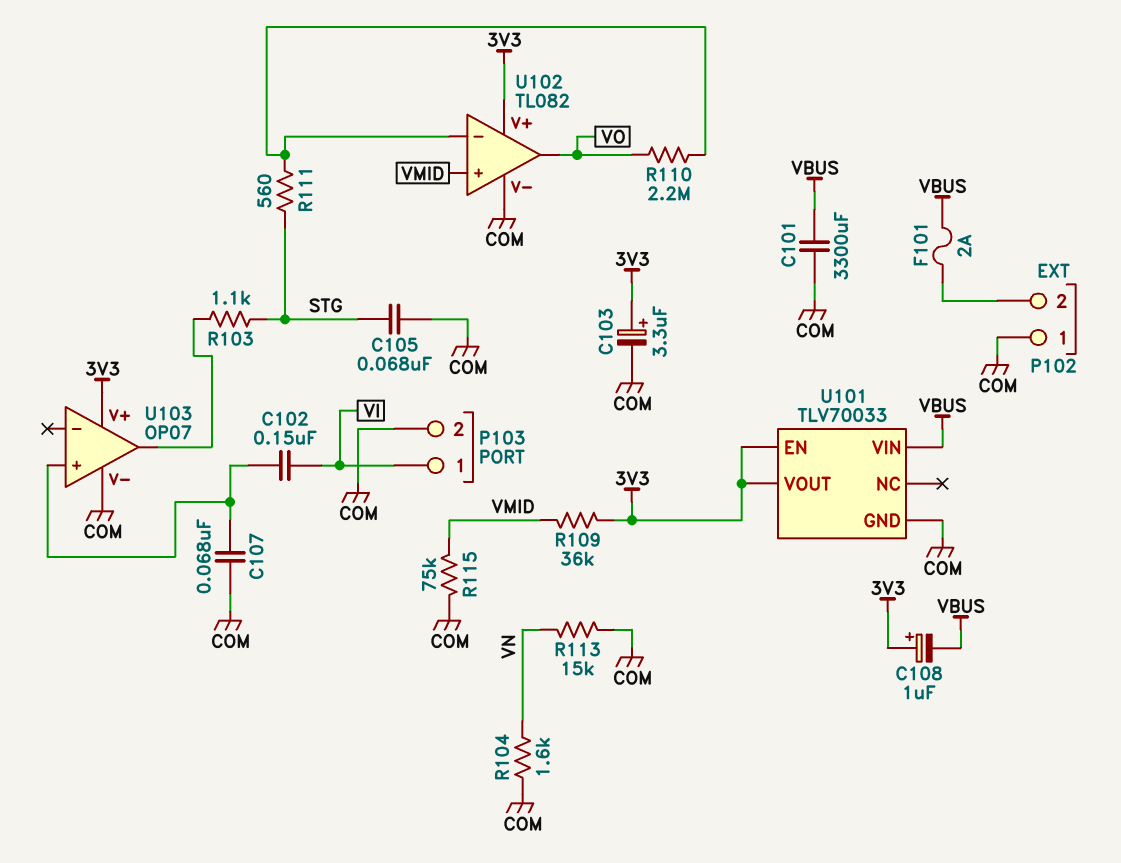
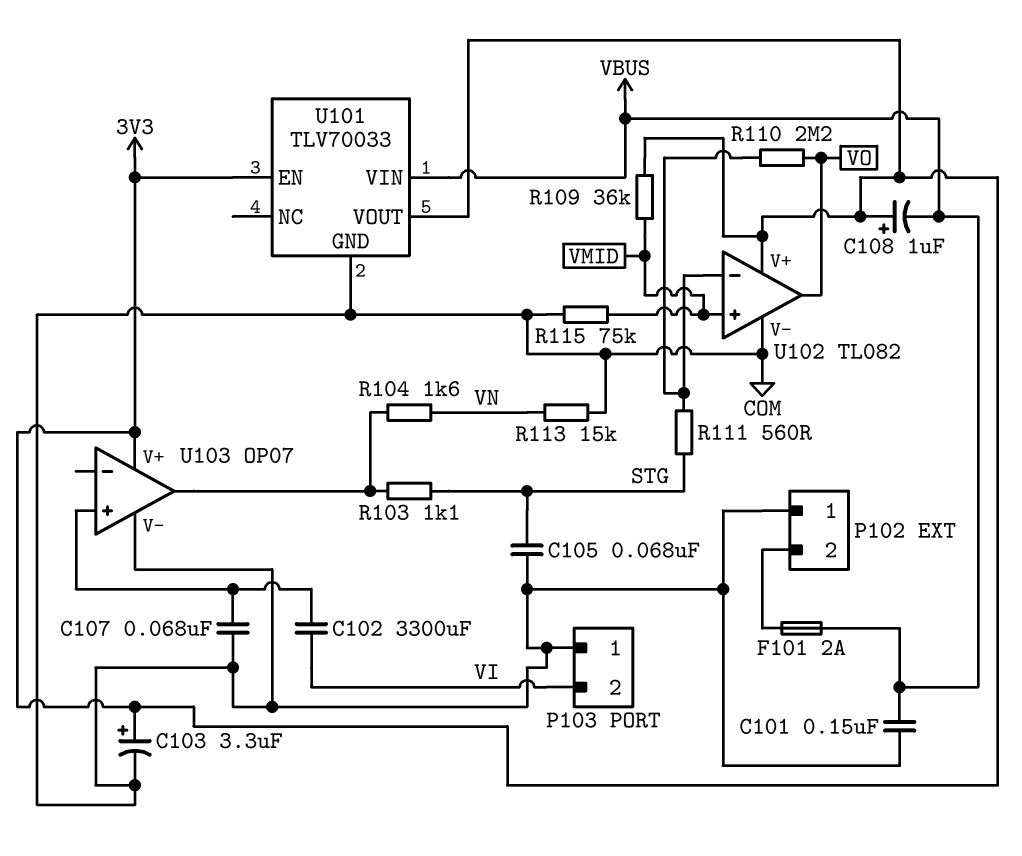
C101: 3300uF (COM, VBUS) -> 150nF (COM, VBUS)
C102: 150nF (U103/in+, VI) -> 3300uF (U103/in+, VI)
P103 pin 1: VI -> COM
P103 pin 2: COM -> VI
R104: 1.6k (COM, VN) -> 1.6k (U103/out, VN)

